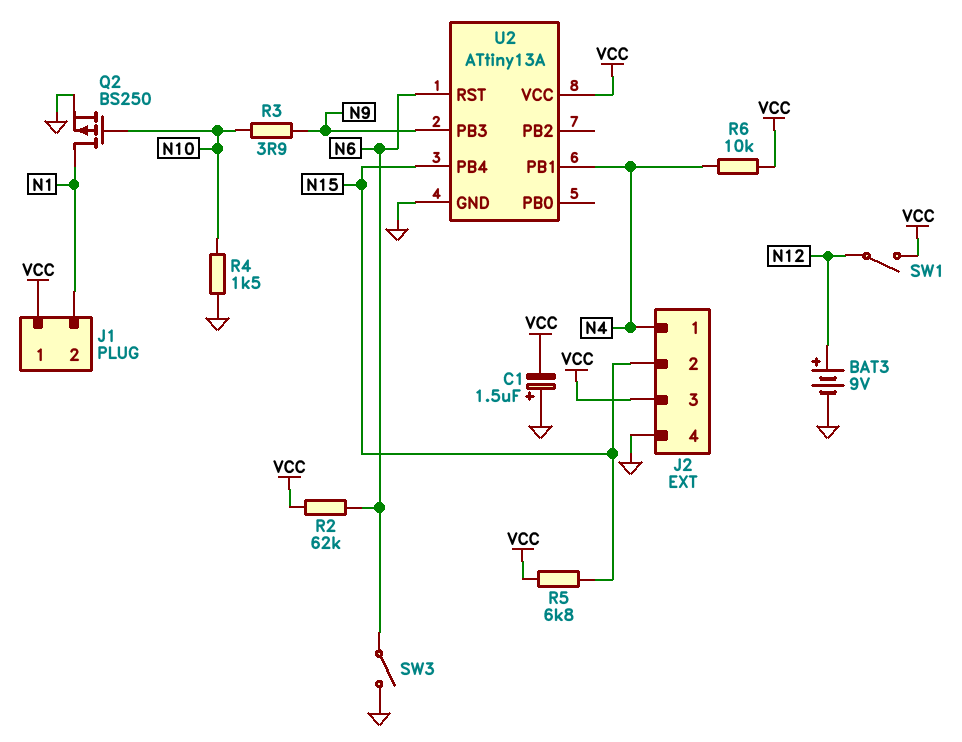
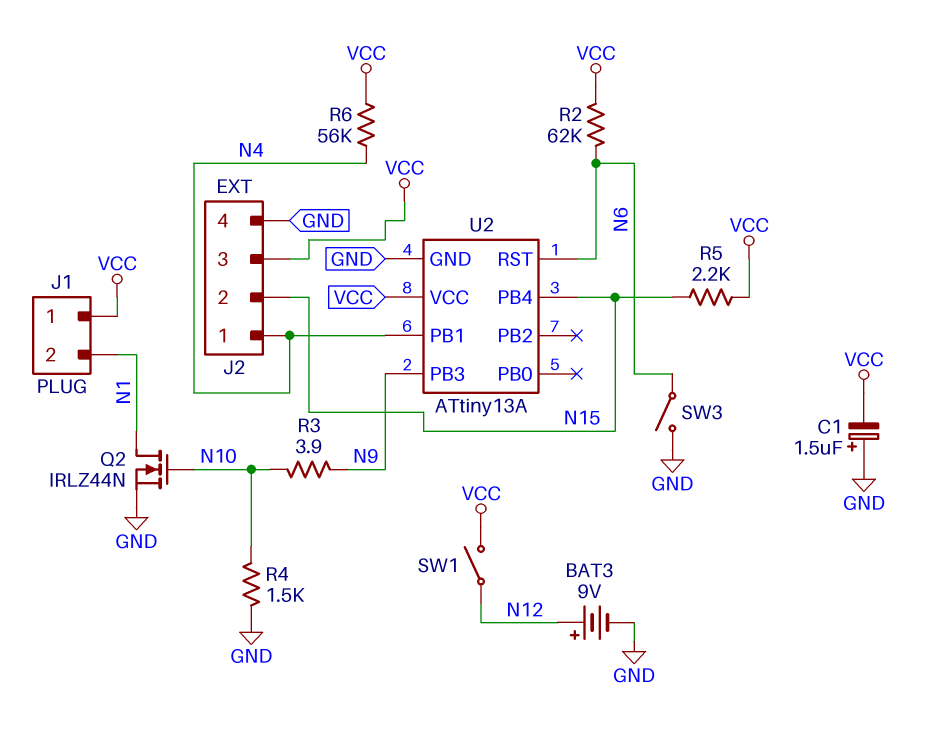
Q2: PMOS BS250 (G N10, D N1, S GND) -> NMOS IRLZ44N (G N10, D N1, S GND)
R5: 6.8k (N15, VCC) -> 2.2k (N15, VCC)
R6: 10k (N4, VCC) -> 56k (N4, VCC)

